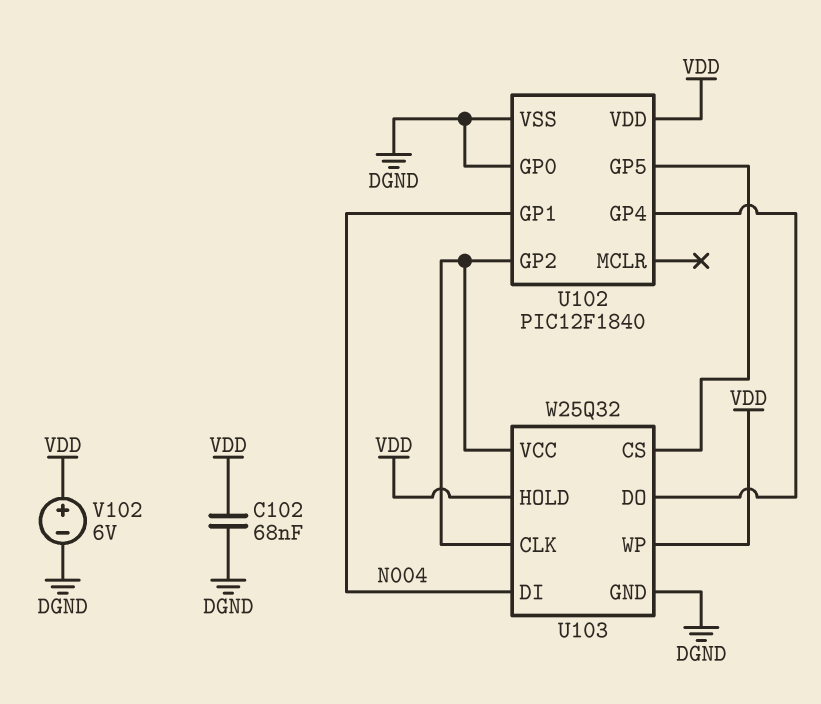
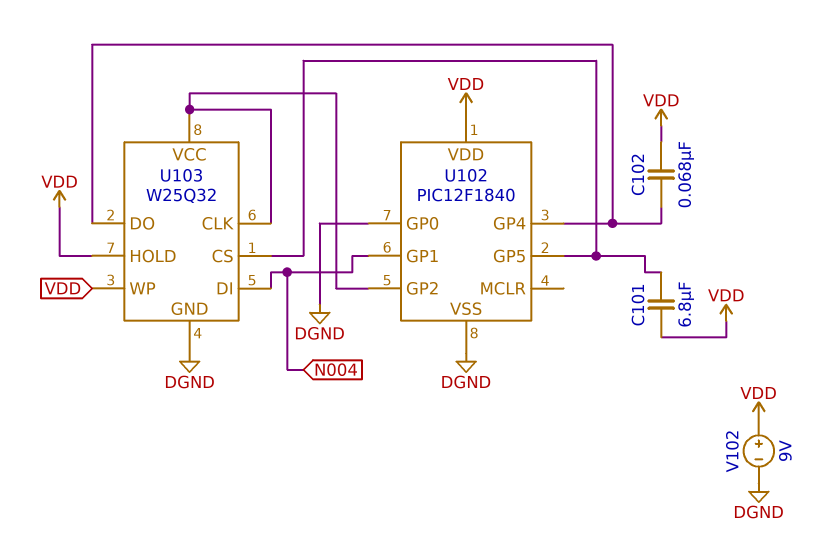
C101: none -> 6.8uF (U102/GP5, VDD)
C102: 68nF (DGND, VDD) -> 68nF (U102/GP4, VDD)
V102: 6V (plus VDD, minus DGND) -> 9V (plus VDD, minus DGND)

